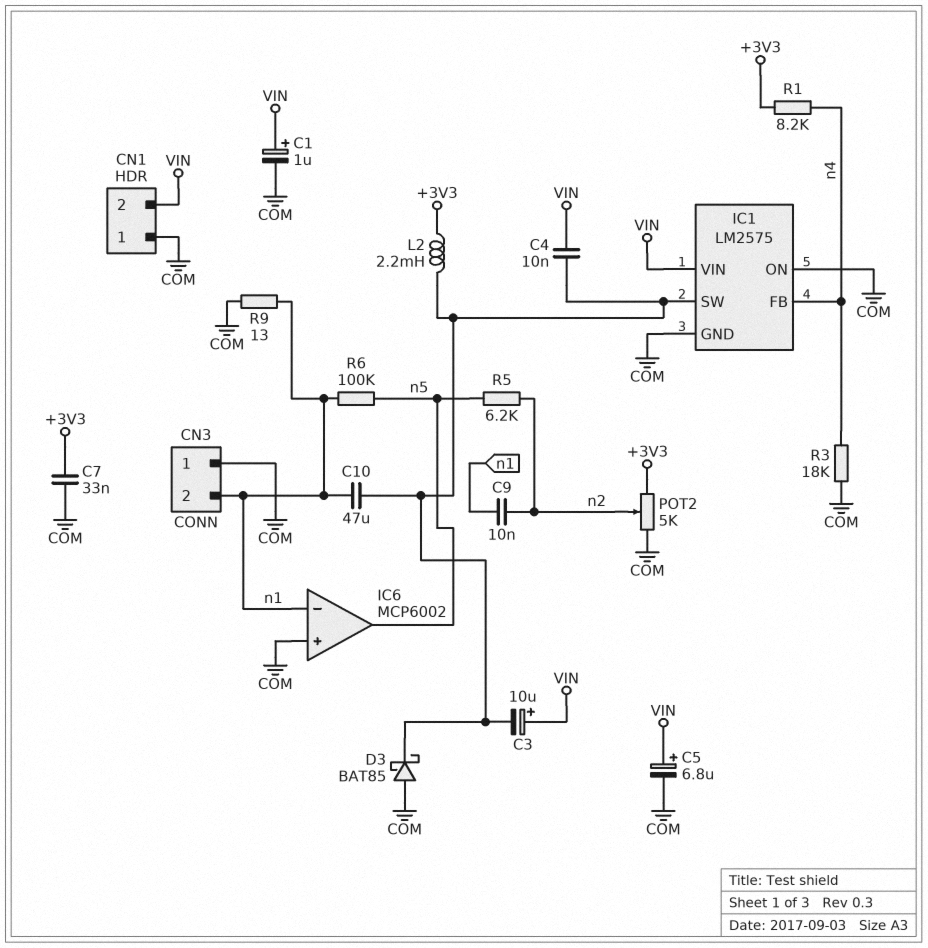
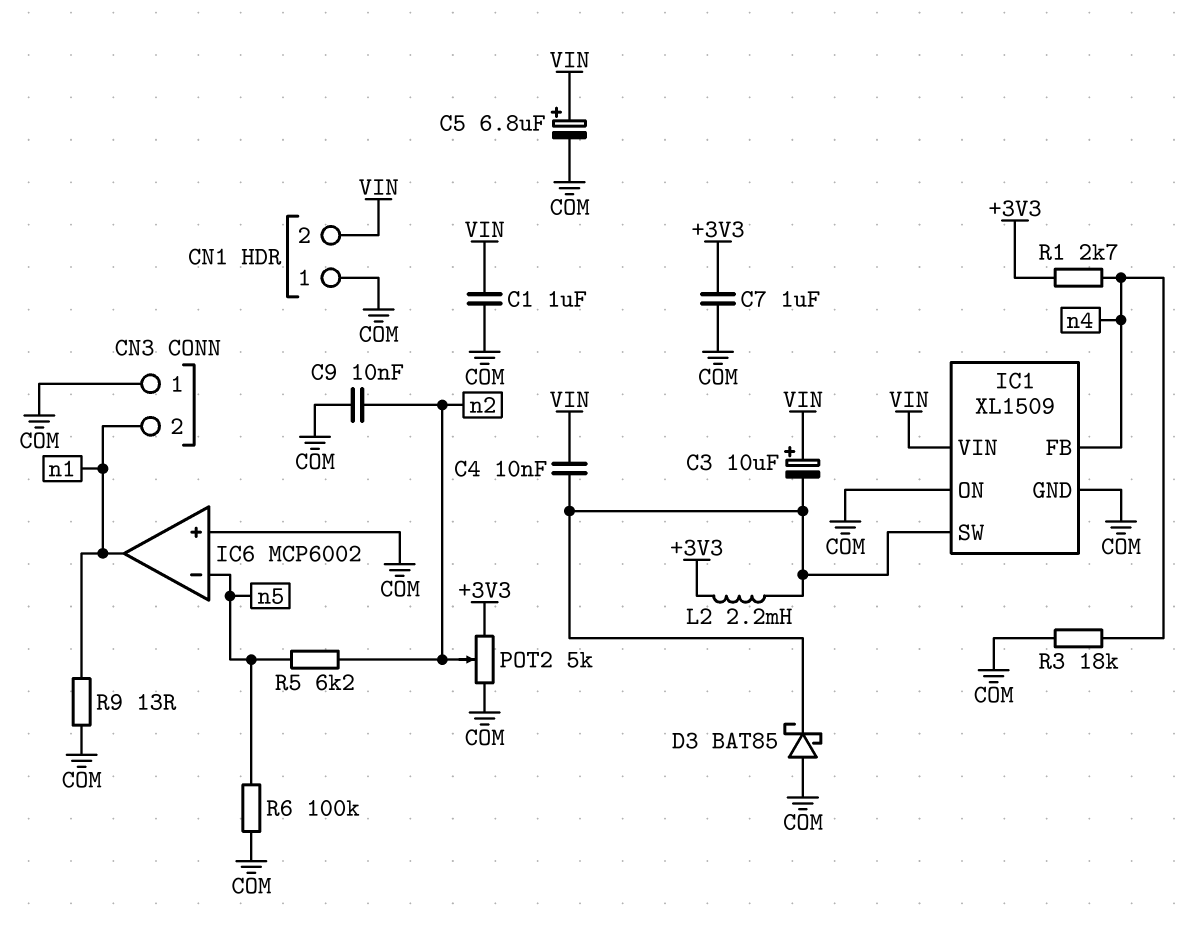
C1: 1uF (plus VIN, minus COM) -> 1uF (COM, VIN)
C7: 33nF (+3V3, COM) -> 1uF (+3V3, COM)
C9: 10nF (n1, n2) -> 10nF (COM, n2)
C10: 47uF (IC1/SW, n1) -> none
IC1: LM2575 -> XL1509
IC6 pin in-: n1 -> n5
IC6 pin out: n5 -> n1
R1: 8.2k (+3V3, n4) -> 2.7k (+3V3, n4)
R6: 100k (n1, n5) -> 100k (COM, n5)

